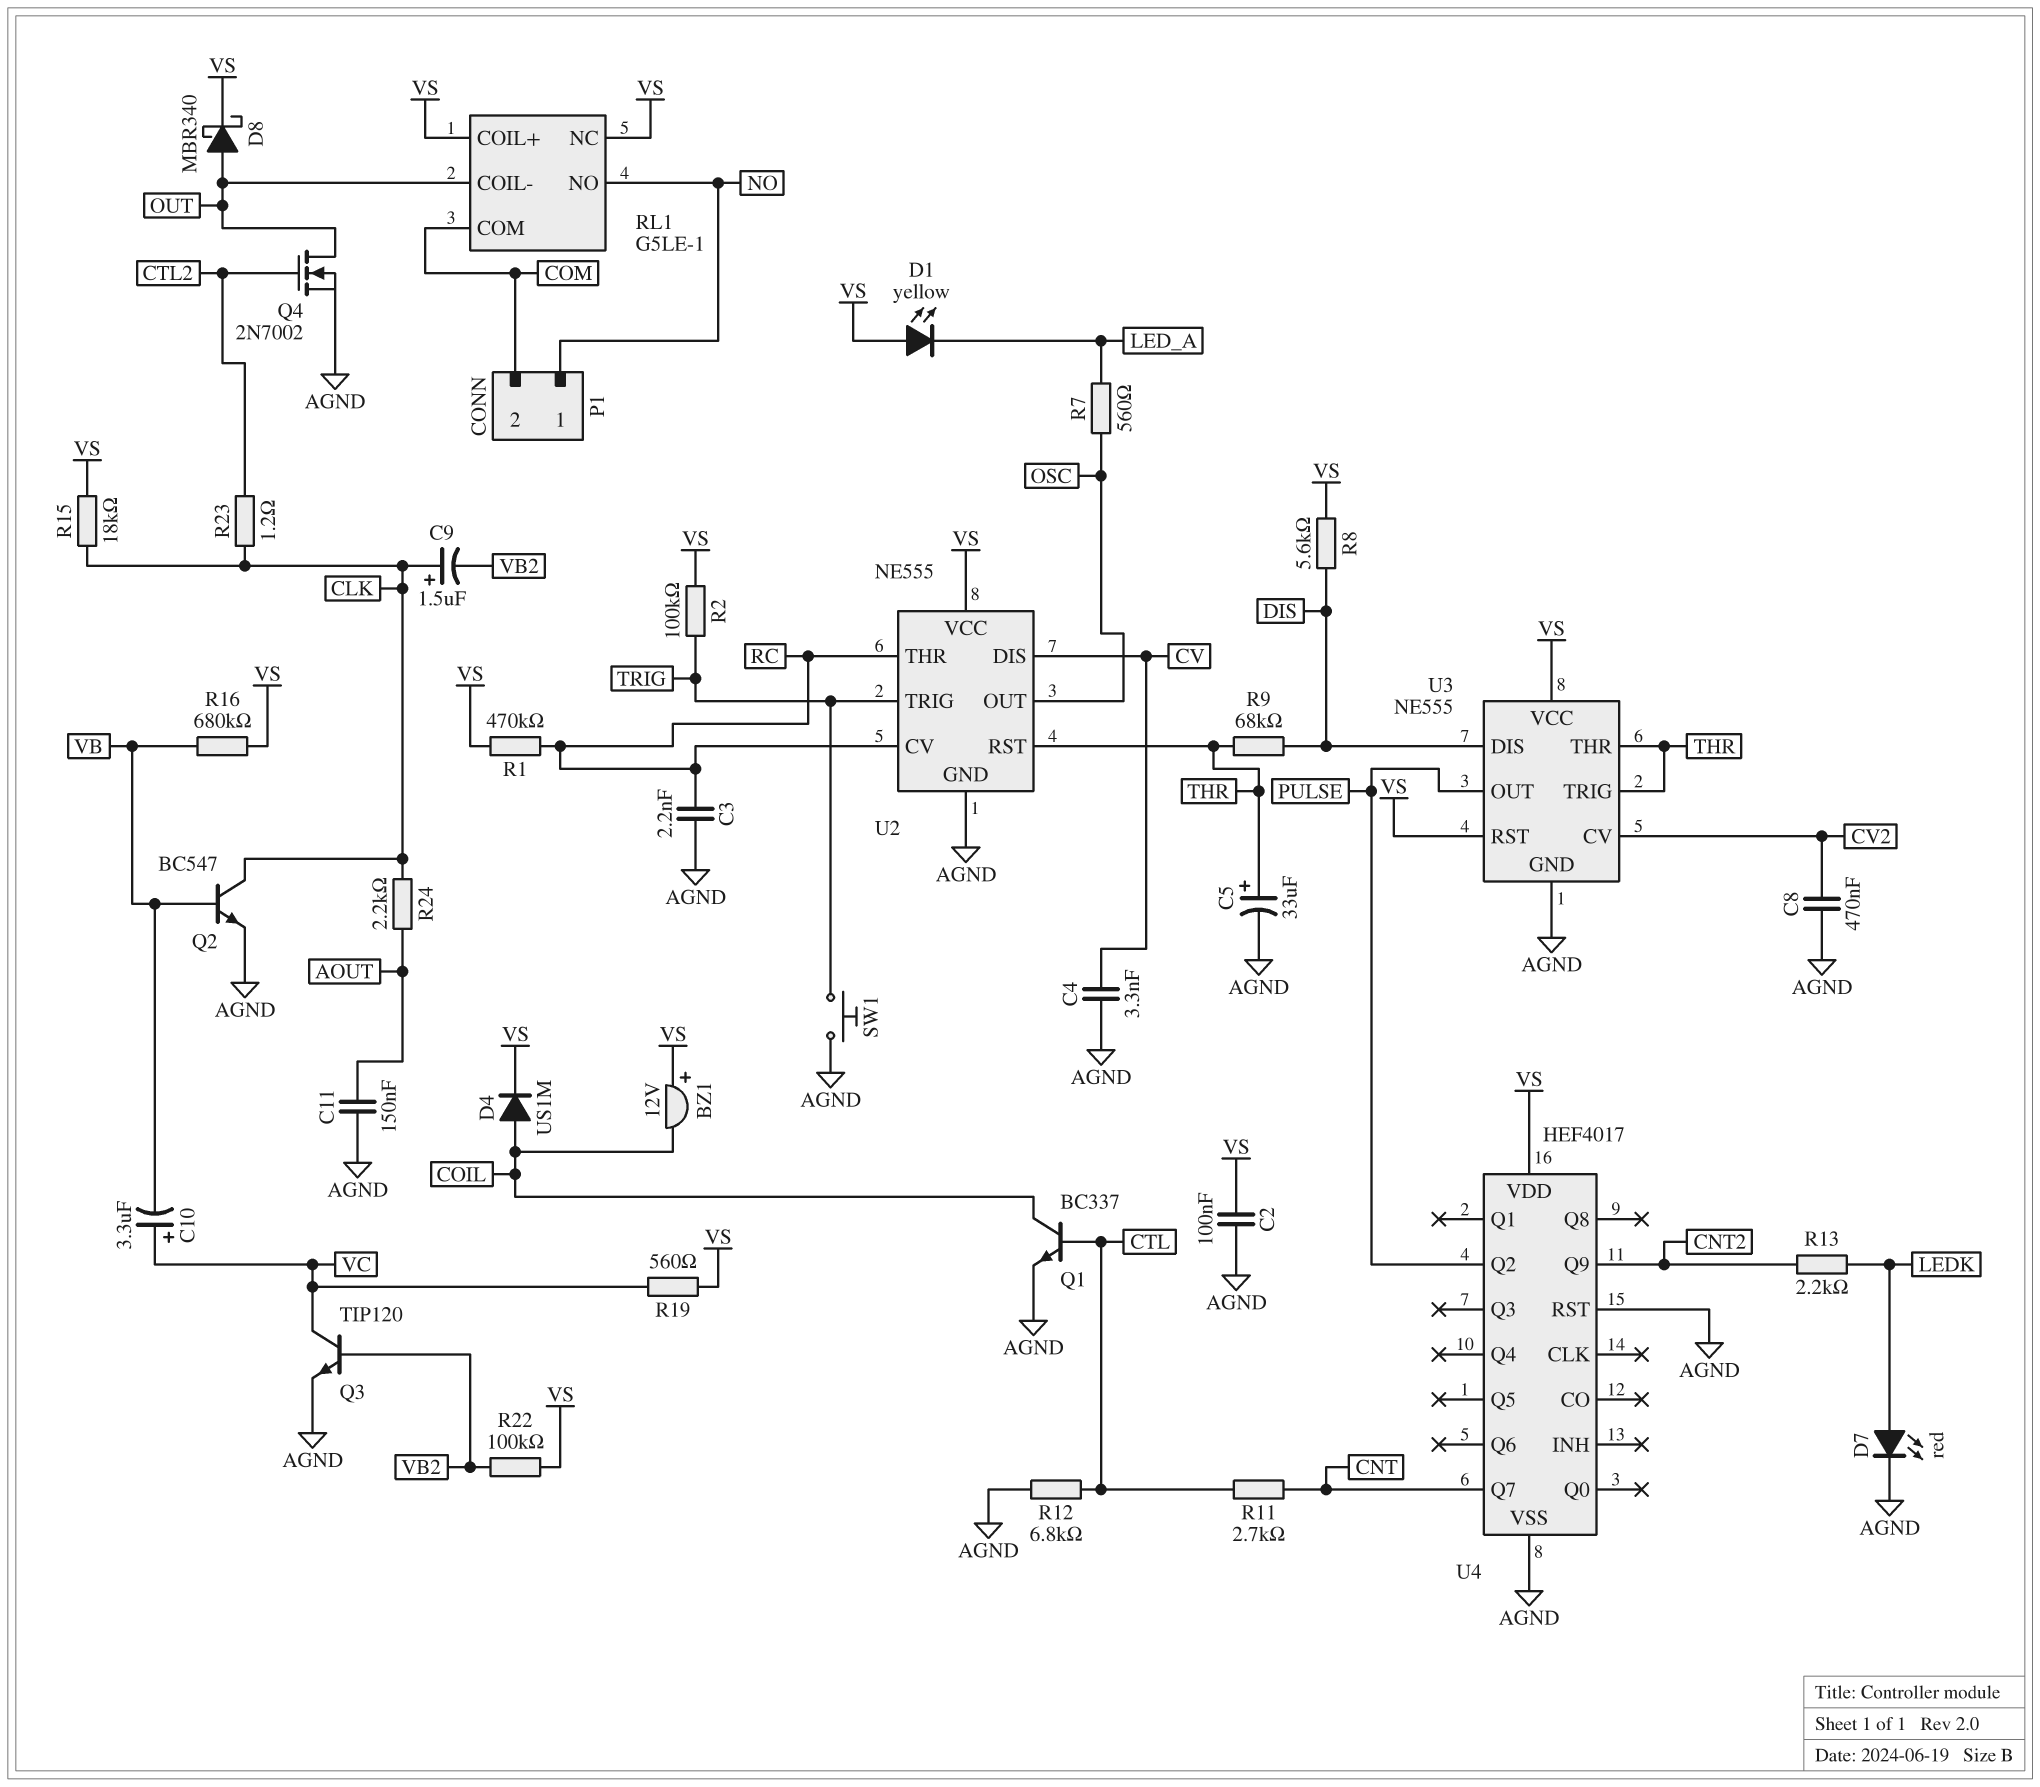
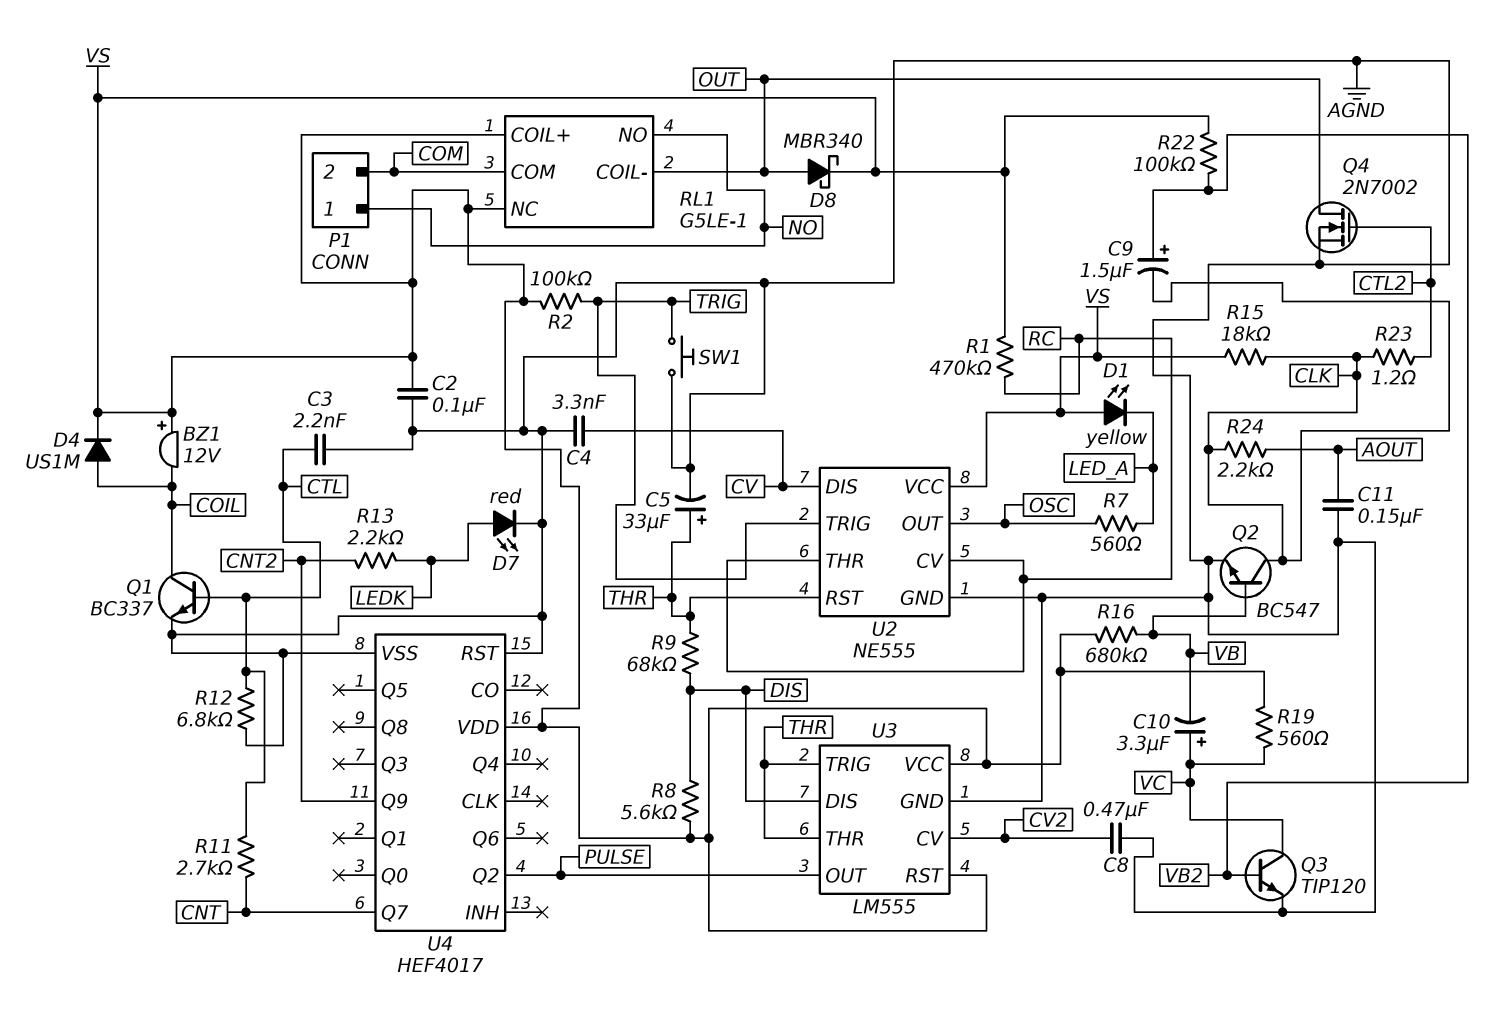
C3: 2.2nF (AGND, RC) -> 2.2nF (AGND, CTL)
C9: 1.5uF (plus CLK, minus VB2) -> 1.5uF (plus VB2, minus CLK)
U3: NE555 -> LM555

